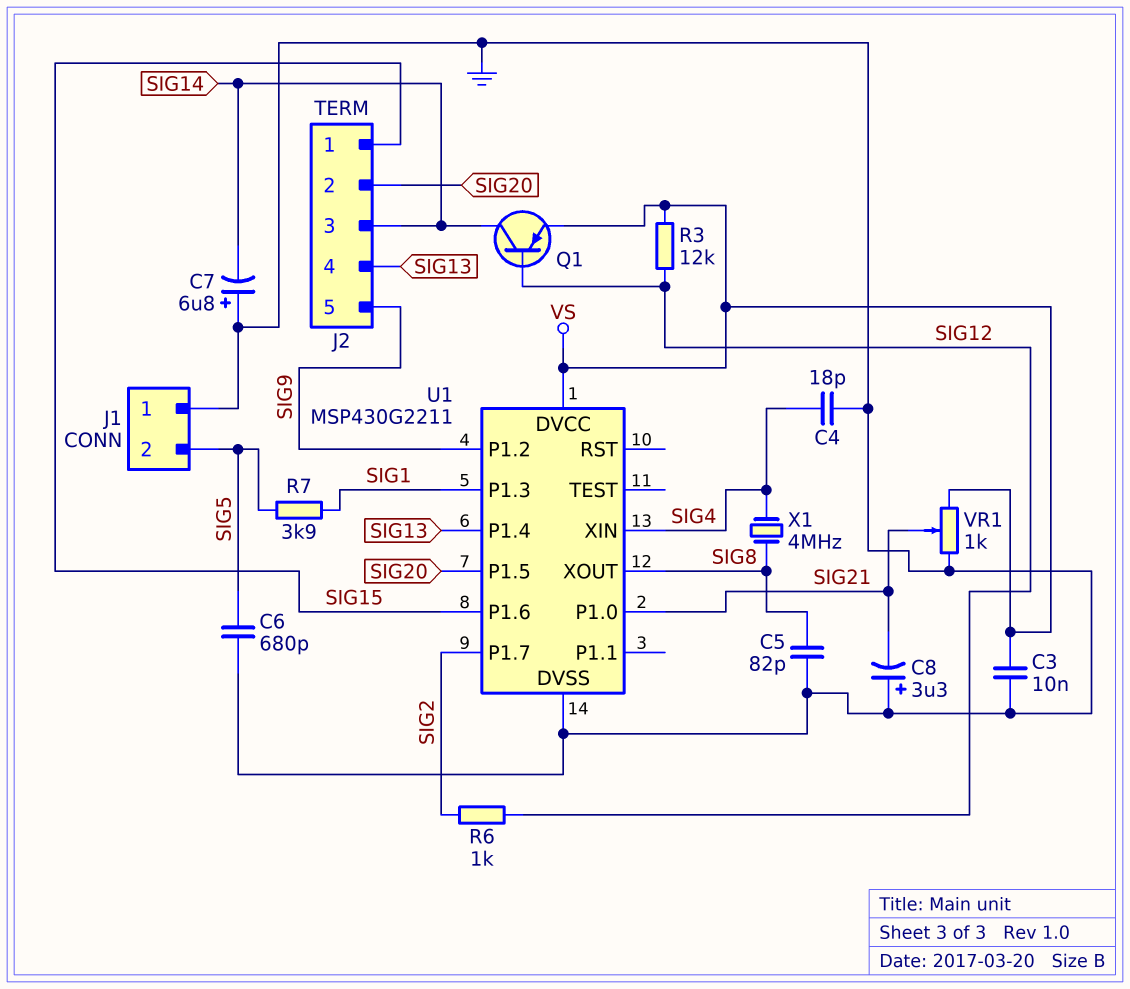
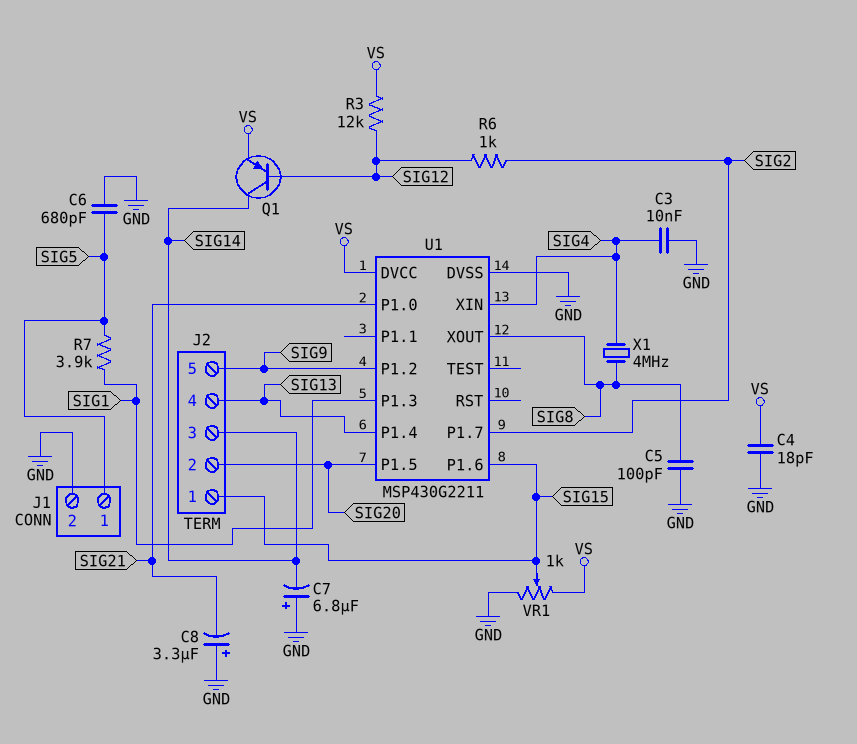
C3: 10nF (GND, VS) -> 10nF (GND, SIG4)
C4: 18pF (GND, SIG4) -> 18pF (GND, VS)
C5: 82pF (GND, SIG8) -> 100pF (GND, SIG8)
J1 pin 1: GND -> SIG5
J1 pin 2: SIG5 -> GND
VR1: 1k (GND, VS, wiper SIG21) -> 1k (GND, VS, wiper SIG15)

